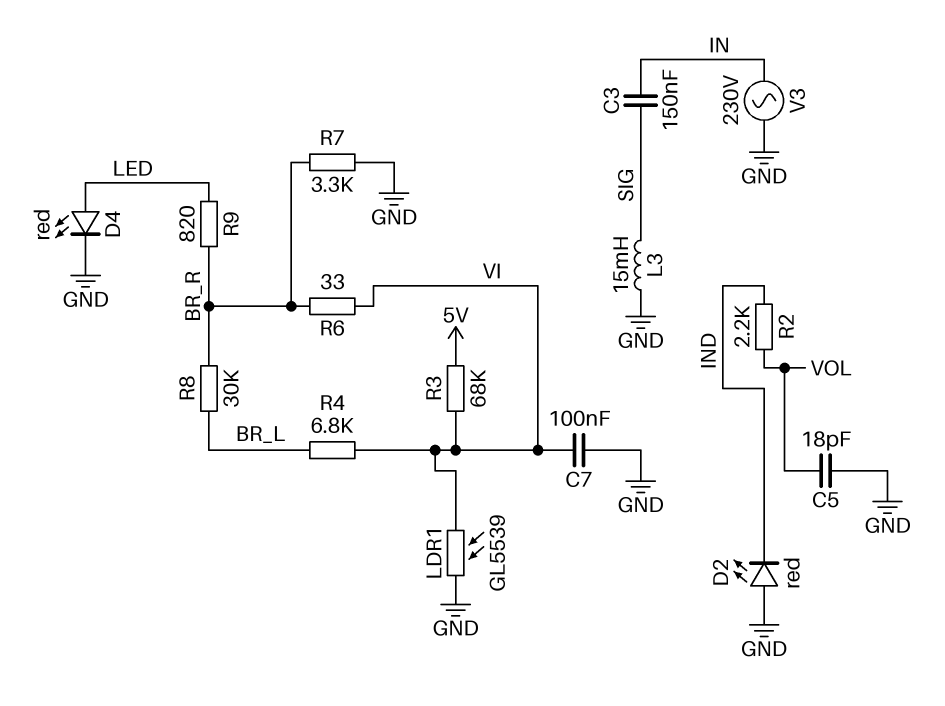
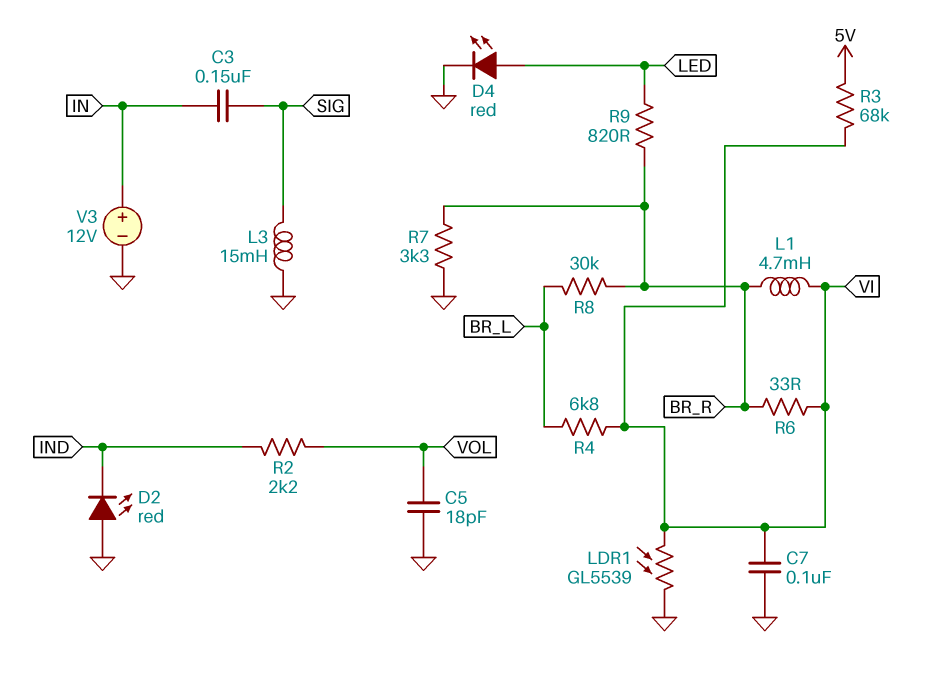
L1: none -> 4.7mH (BR_R, VI)
V3: AC 230V (GND, IN) -> 12V (plus IN, minus GND)

